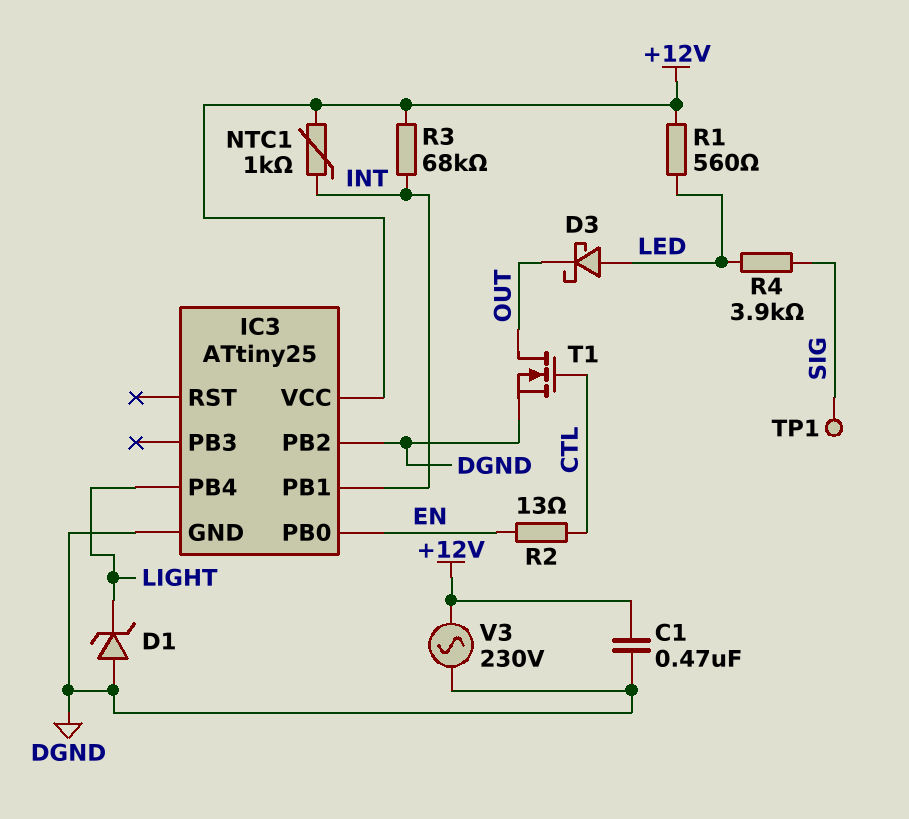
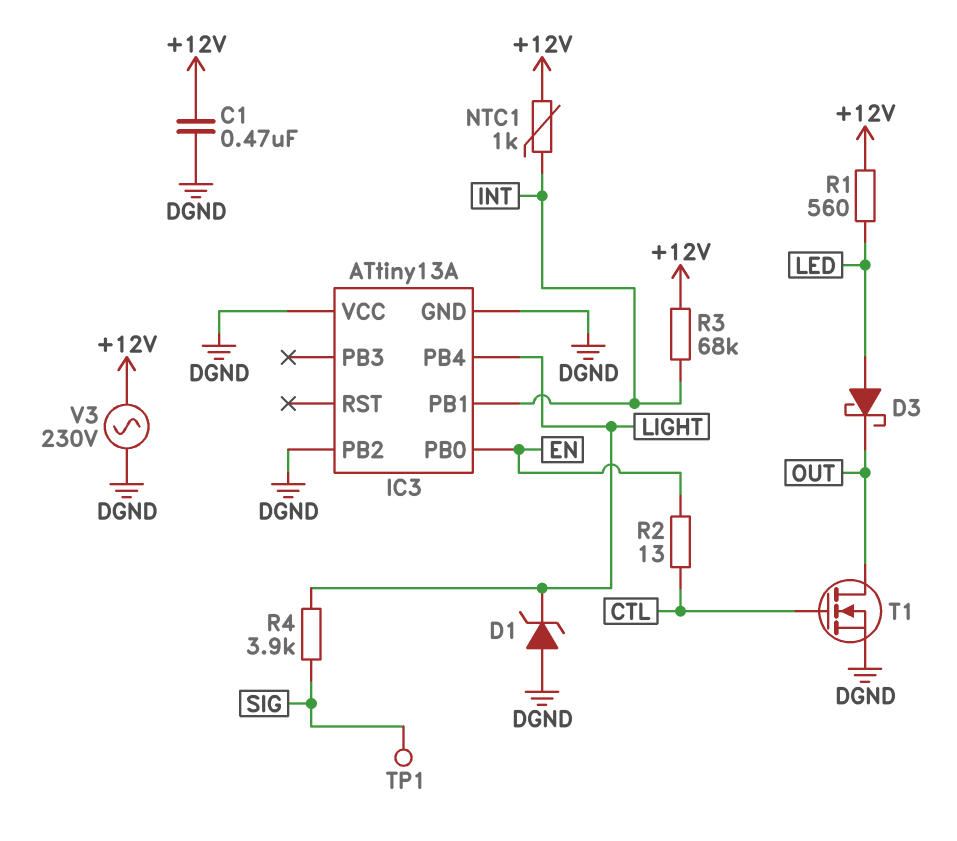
IC3: ATtiny25 -> ATtiny13A
IC3 pin VCC: +12V -> DGND
R4: 3.9k (LED, SIG) -> 3.9k (LIGHT, SIG)

